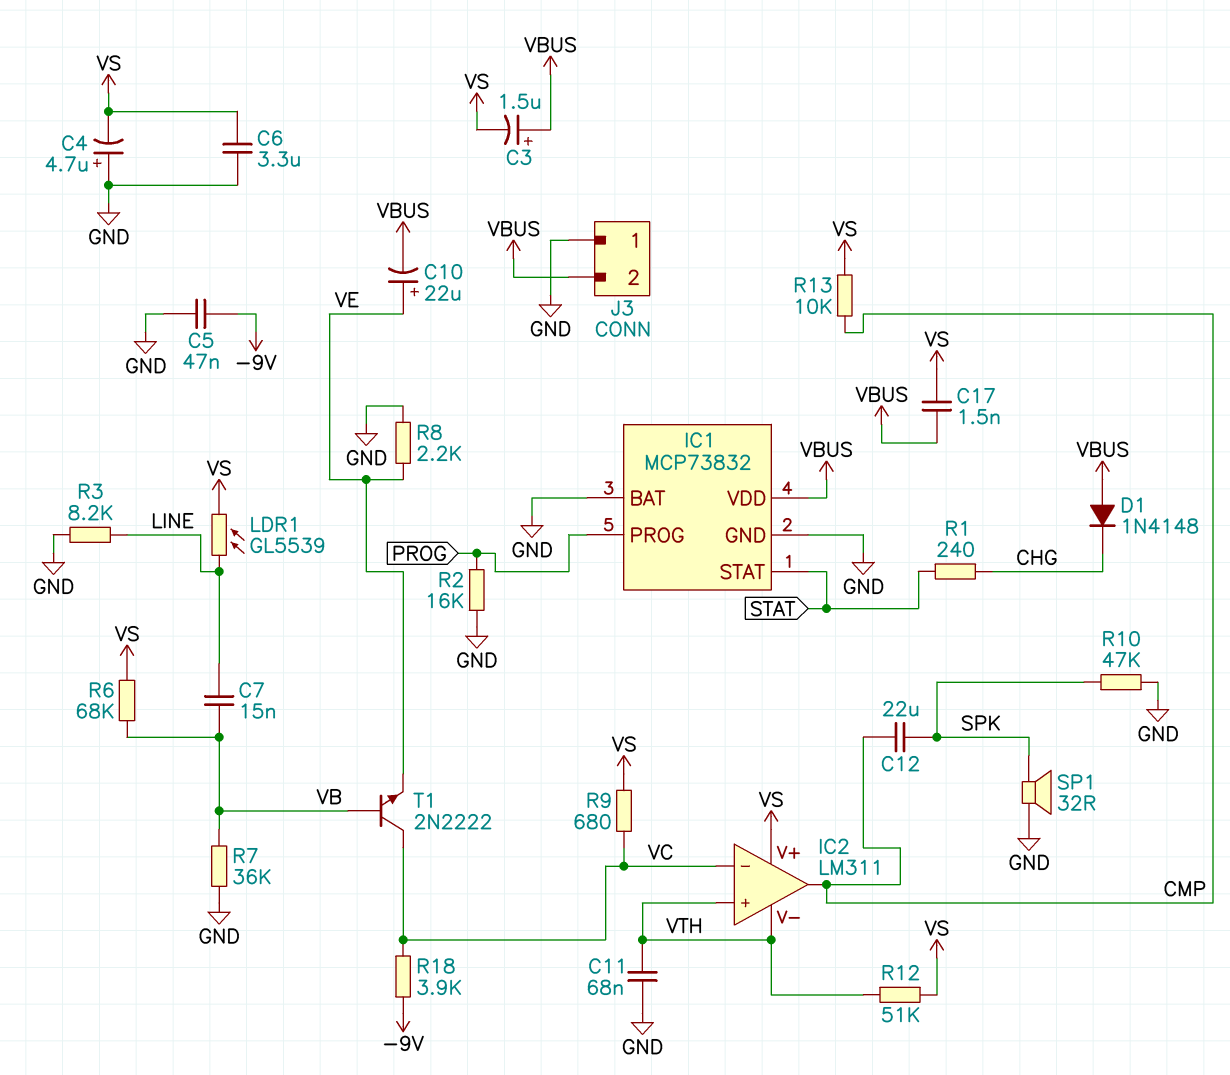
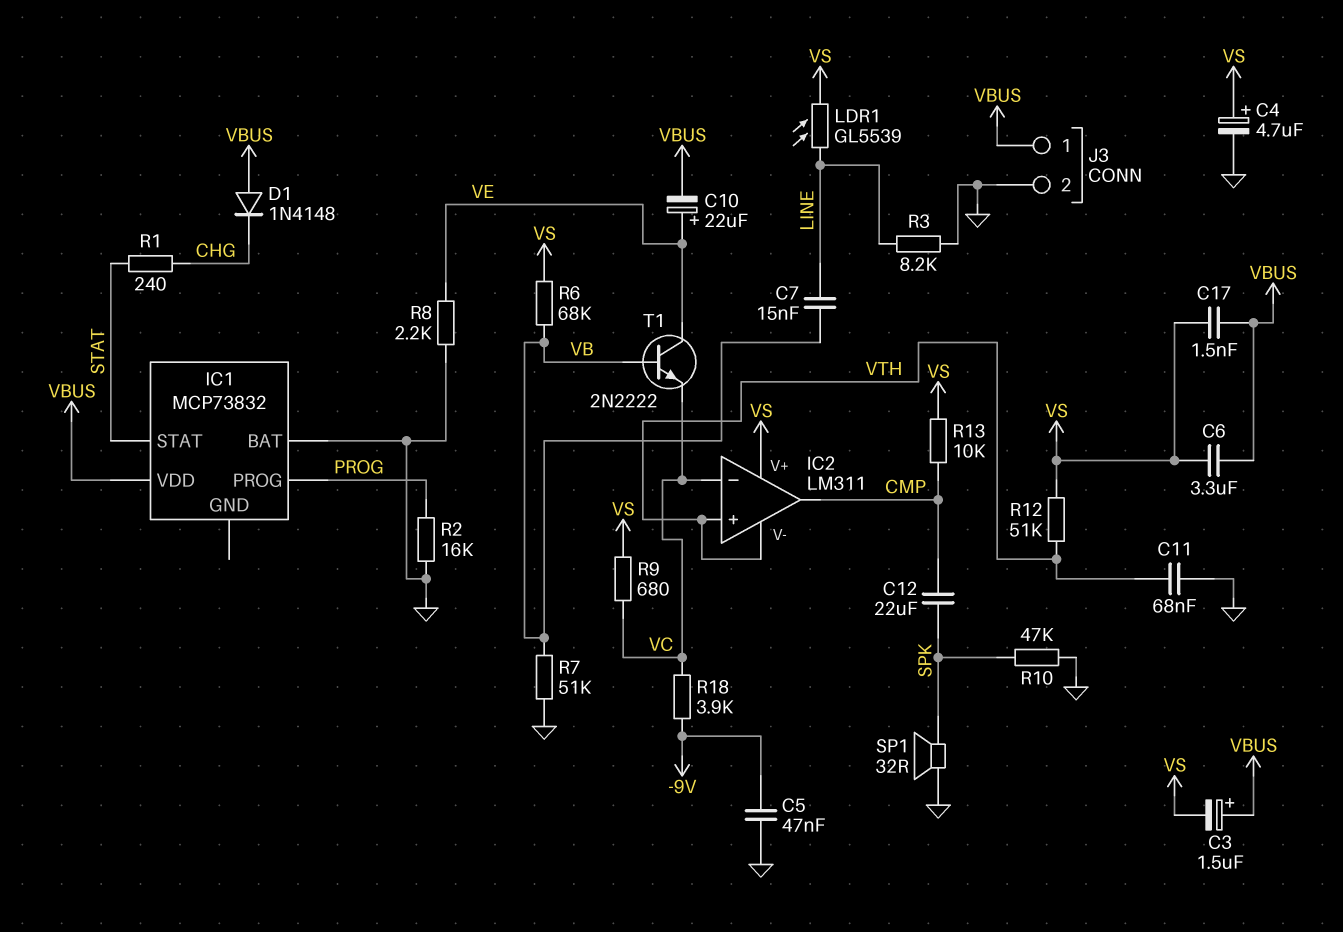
C4: 4.7uF (plus GND, minus VS) -> 4.7uF (plus VS, minus GND)
C6: 3.3uF (GND, VS) -> 3.3uF (VBUS, VS)
IC1 pin GND: GND -> none
J3 pin 1: GND -> VBUS
J3 pin 2: VBUS -> GND
R7: 36k (GND, VB) -> 51k (GND, VB)
T1: NPN 2N2222 (B VB, C VC, E VE) -> NPN 2N2222 (B VB, C VE, E VC)

